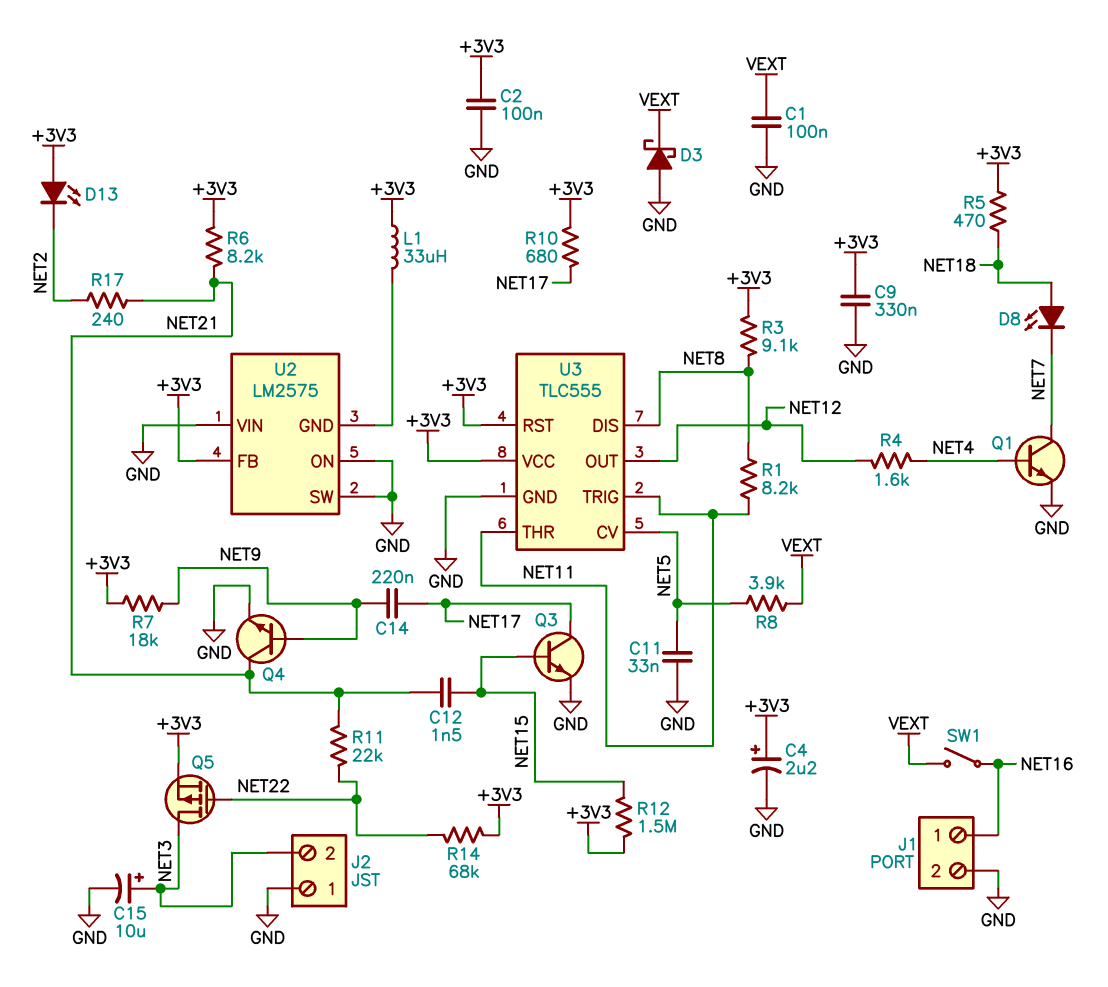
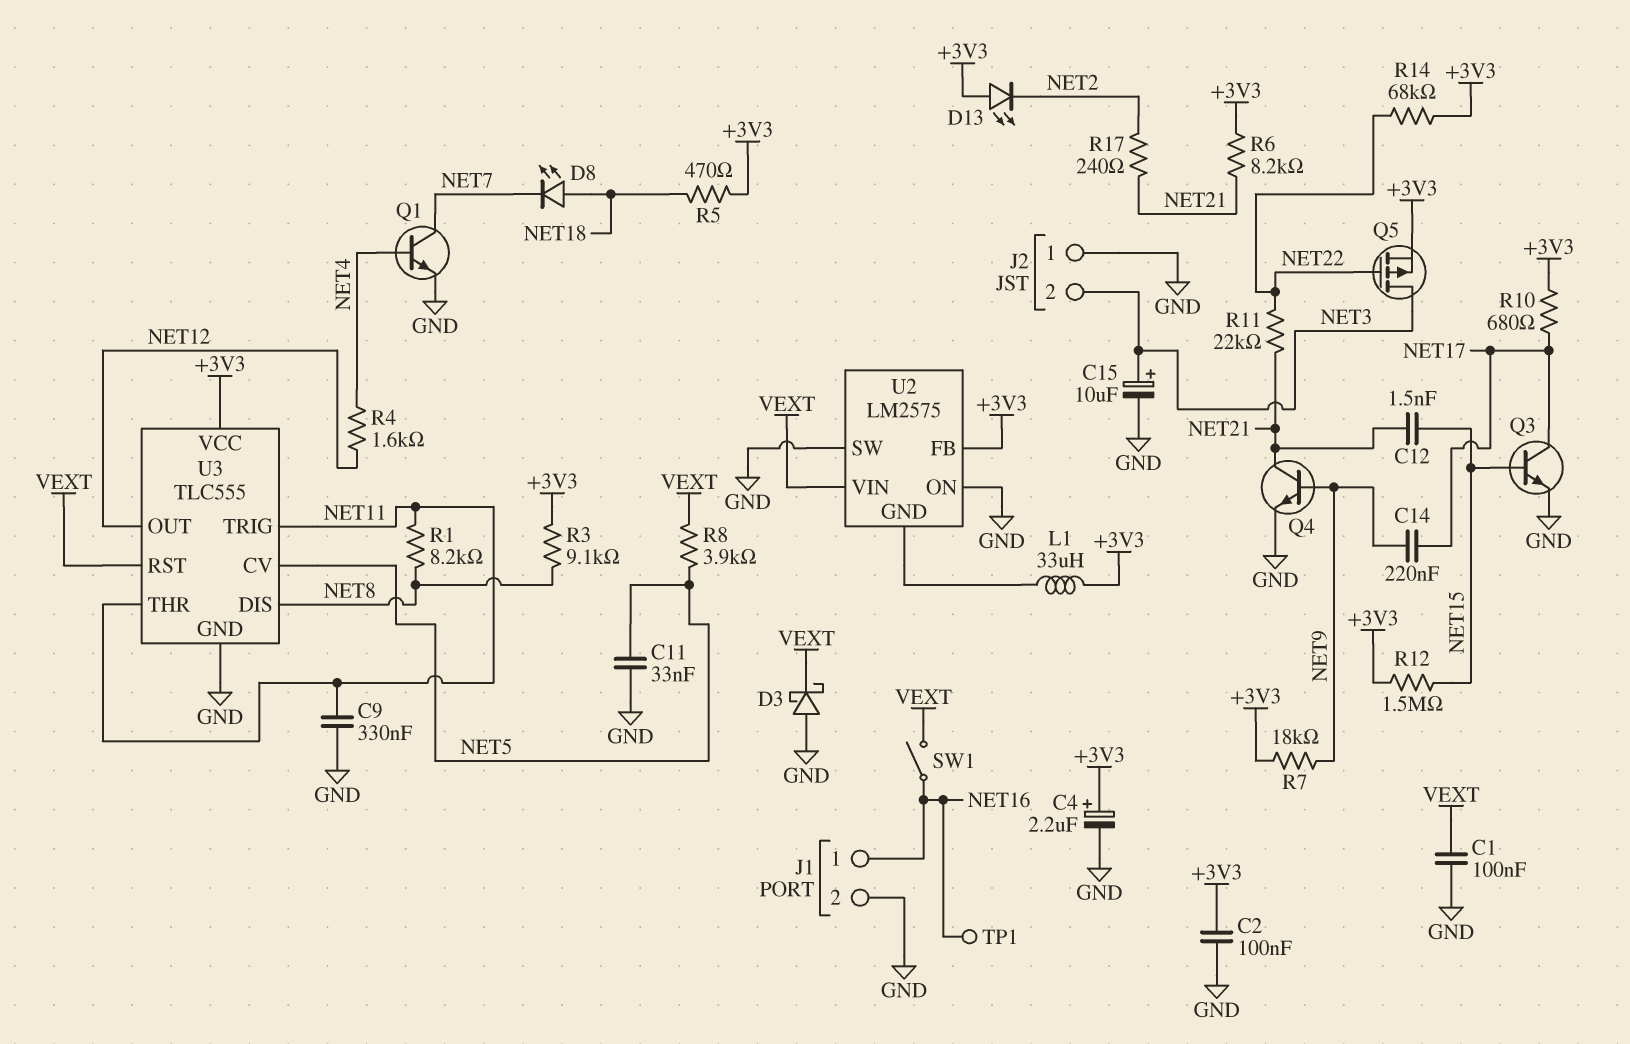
C9: 330nF (+3V3, GND) -> 330nF (GND, NET11)
TP1: none -> test point (NET16)
U2 pin VIN: GND -> VEXT
U3 pin RST: +3V3 -> VEXT

